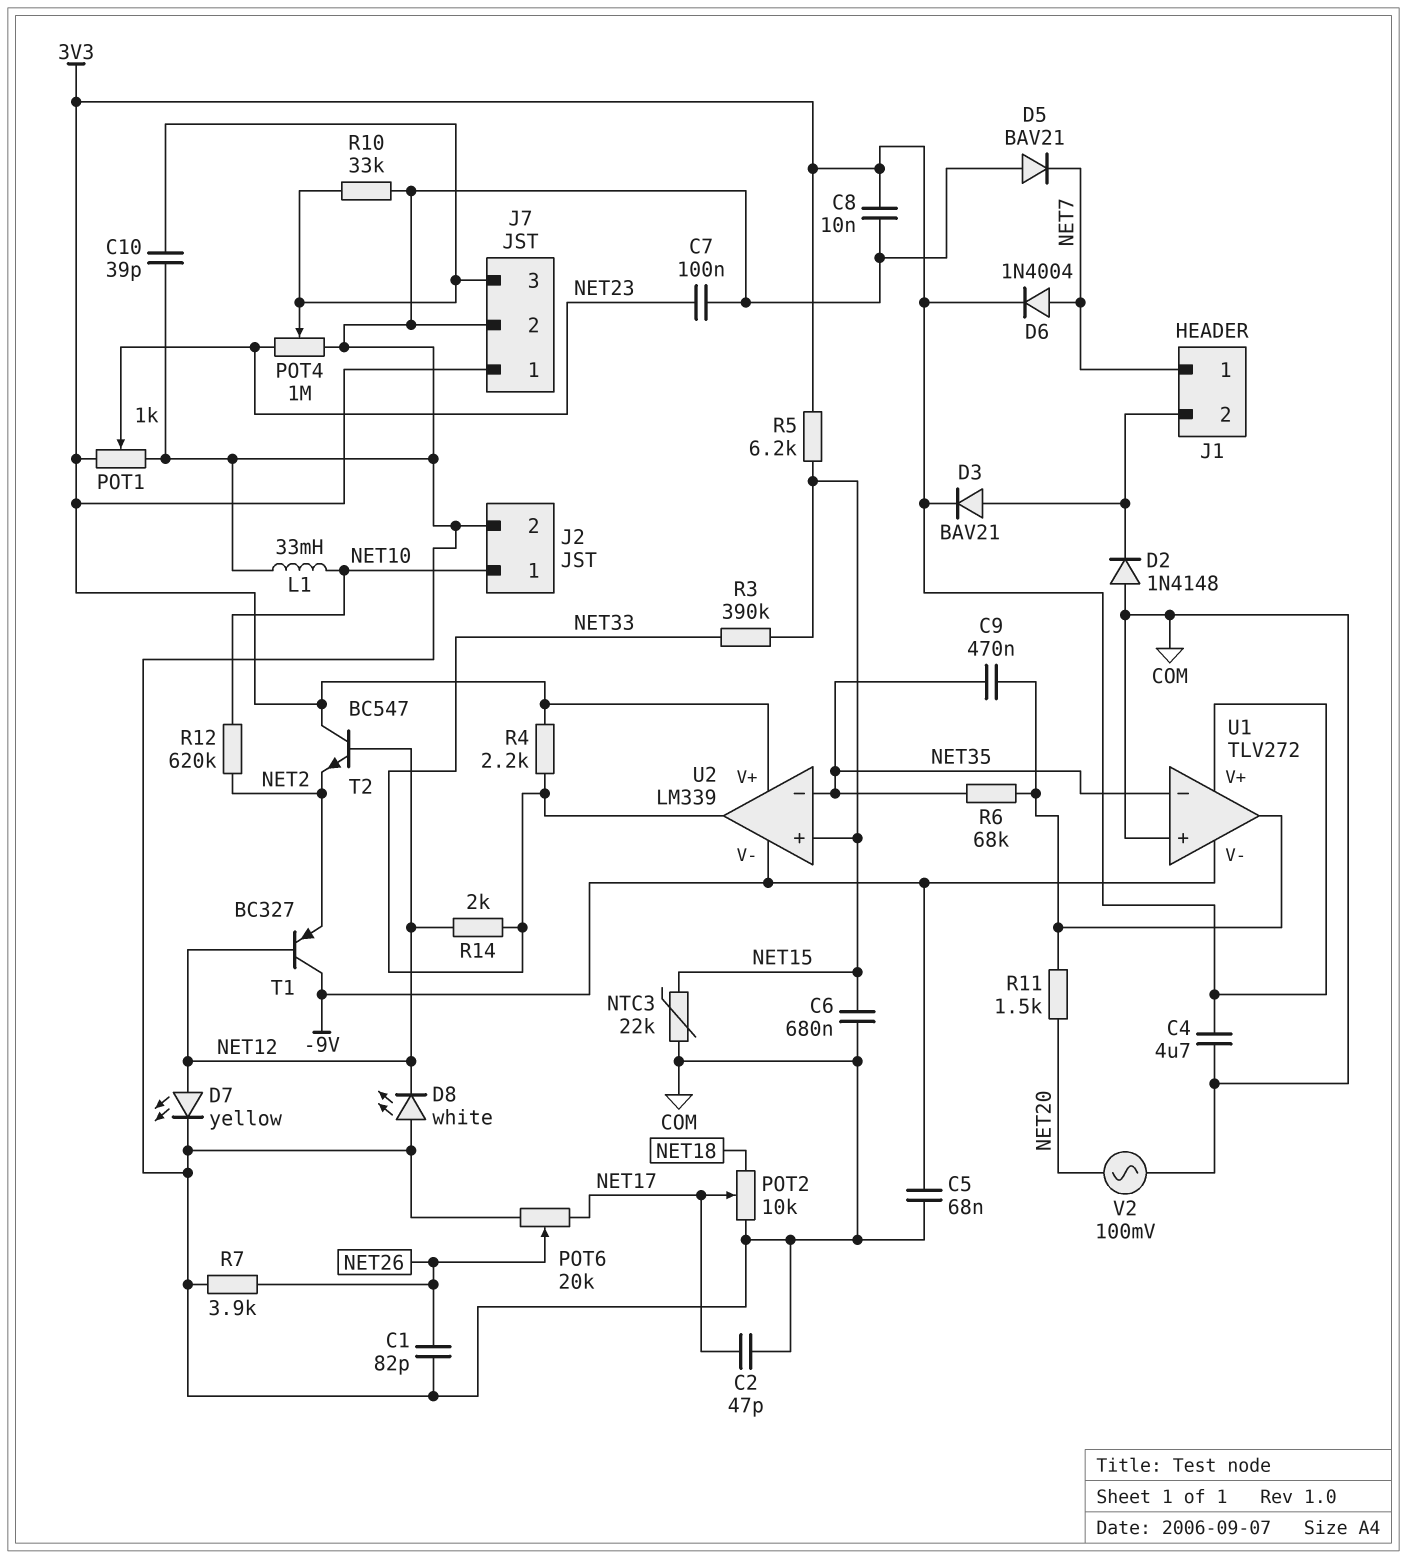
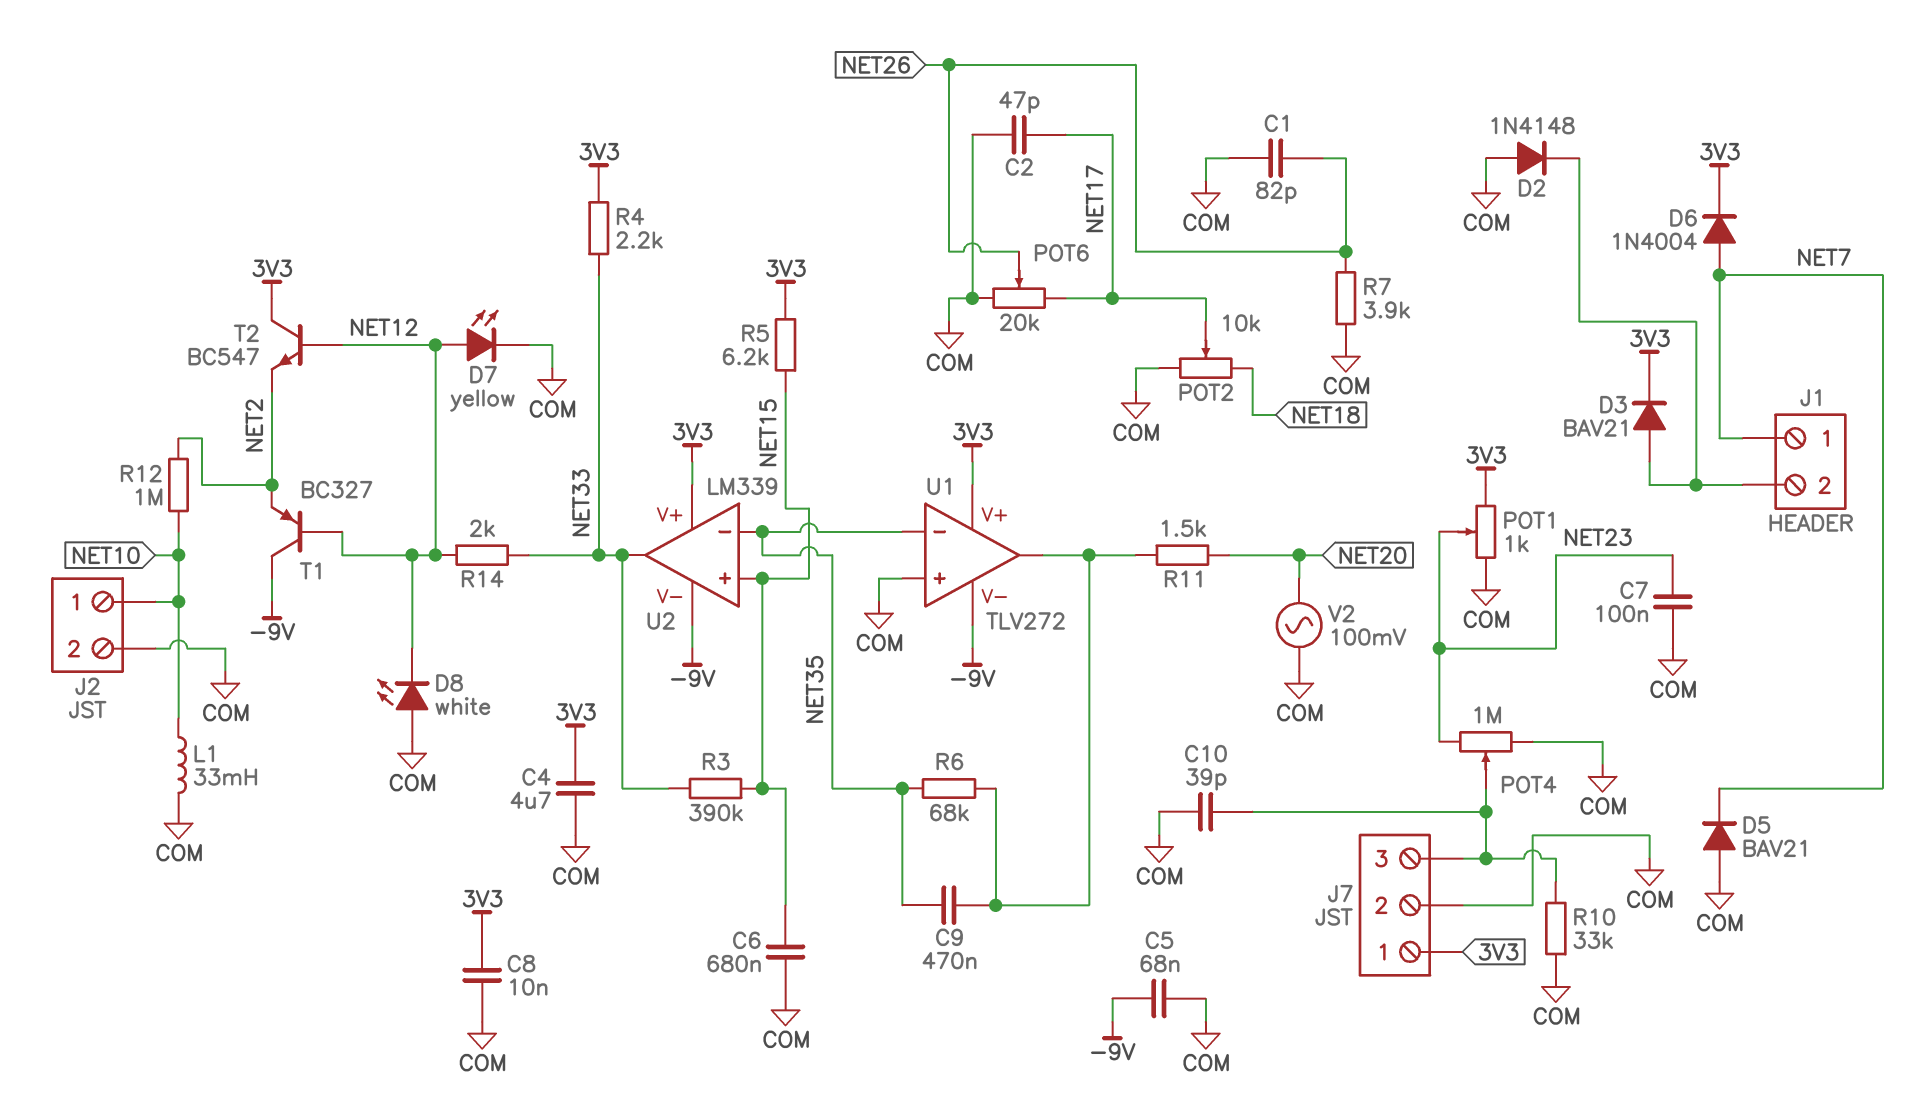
NTC3: 22k (COM, NET15) -> none
R12: 620k (NET2, NET10) -> 1M (NET2, NET10)

